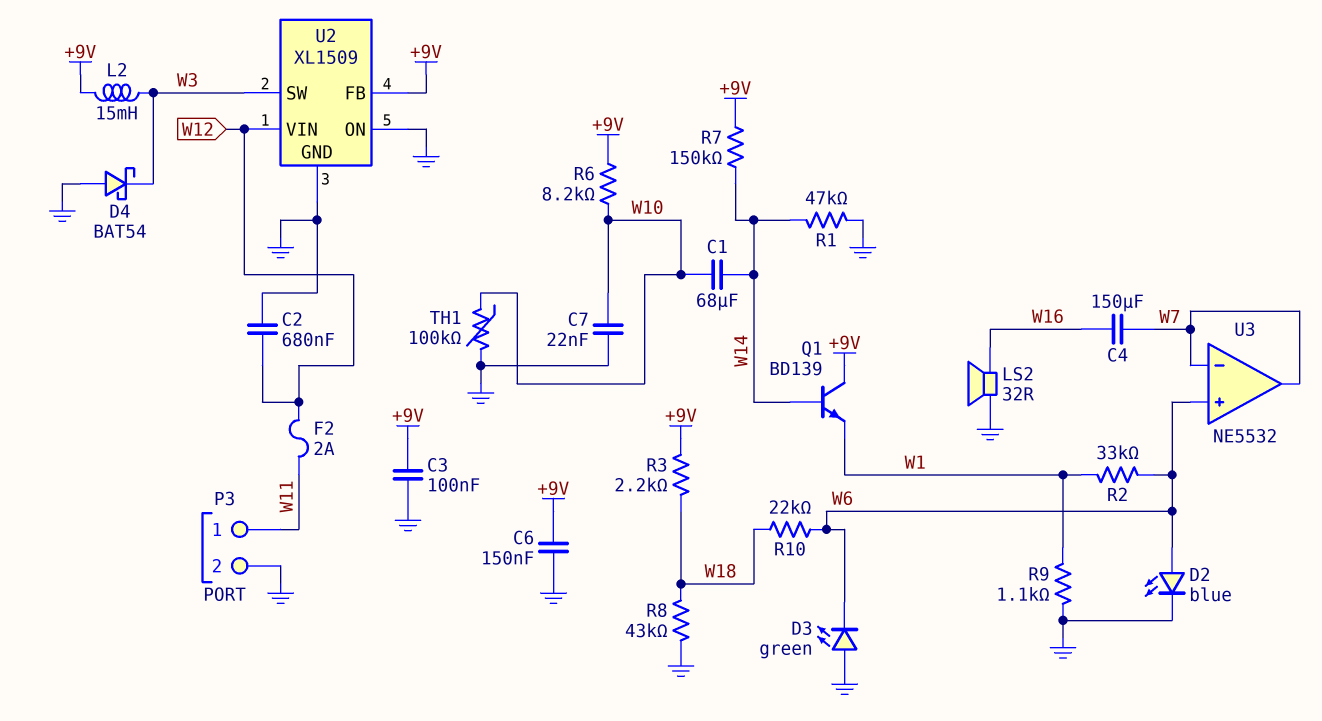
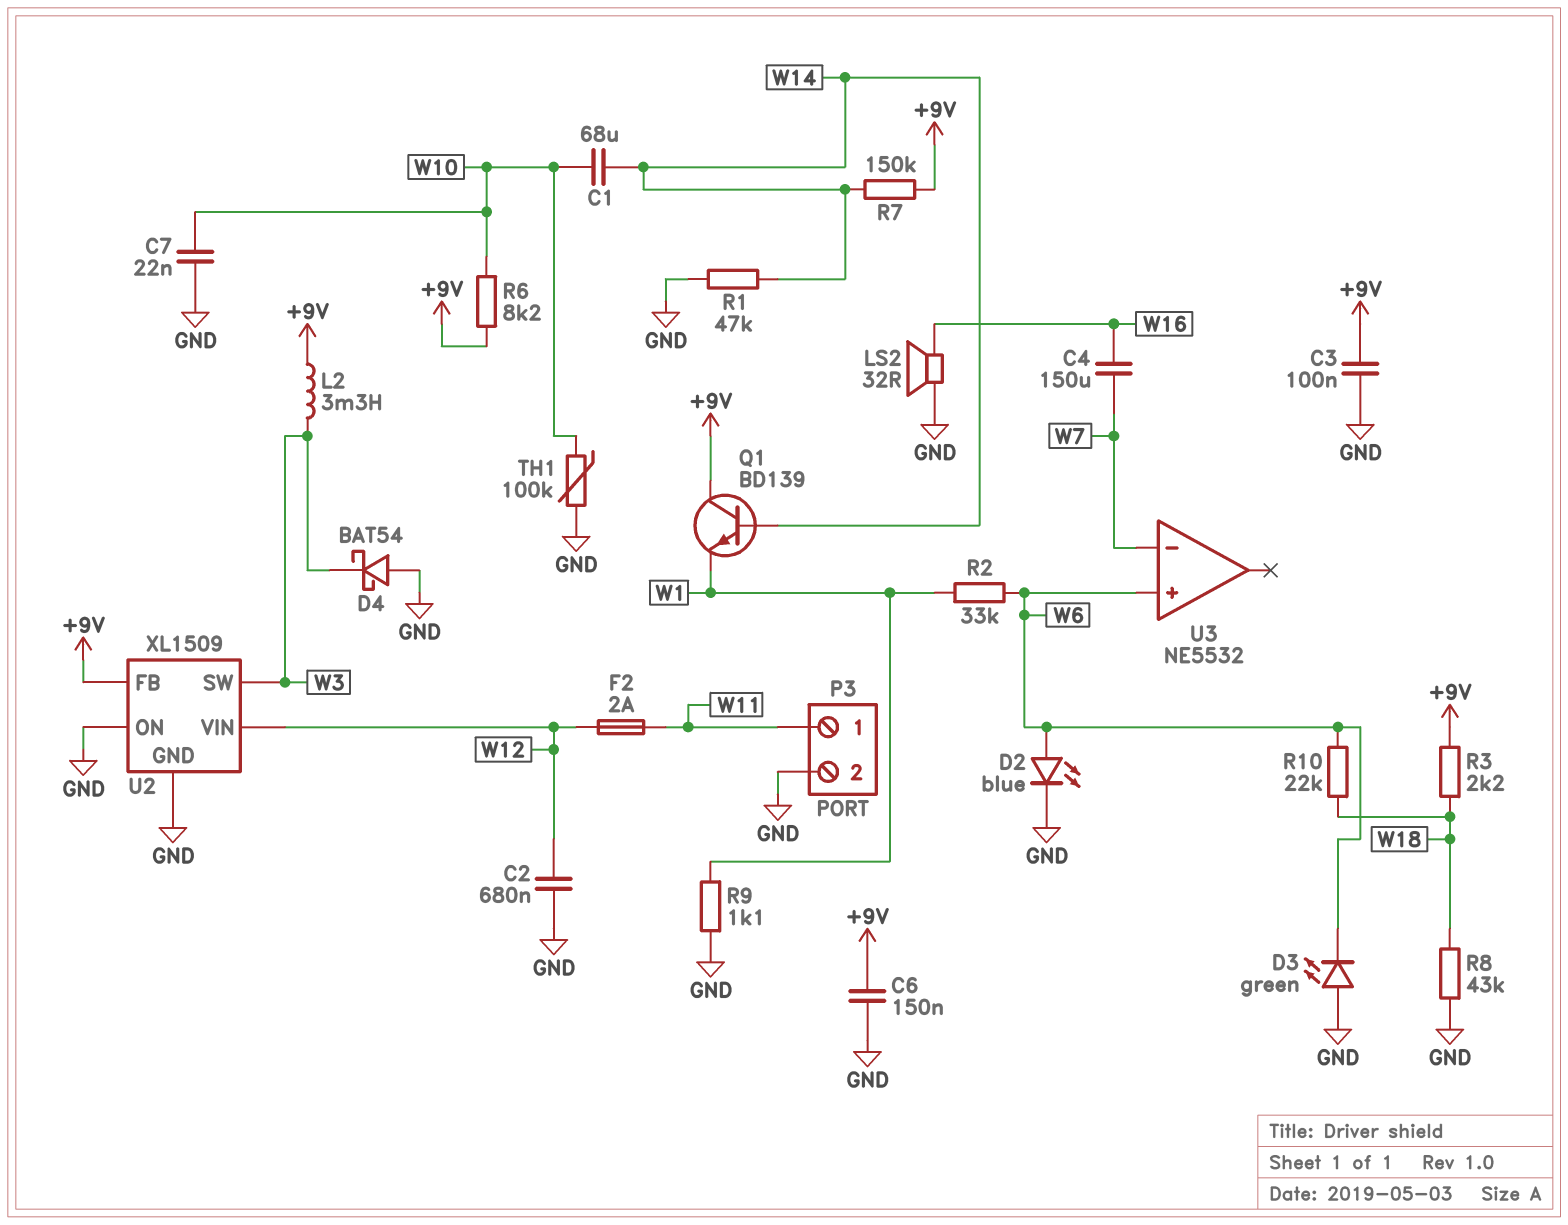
L2: 15mH (+9V, W3) -> 3.3mH (+9V, W3)
U3 pin out: W7 -> none

